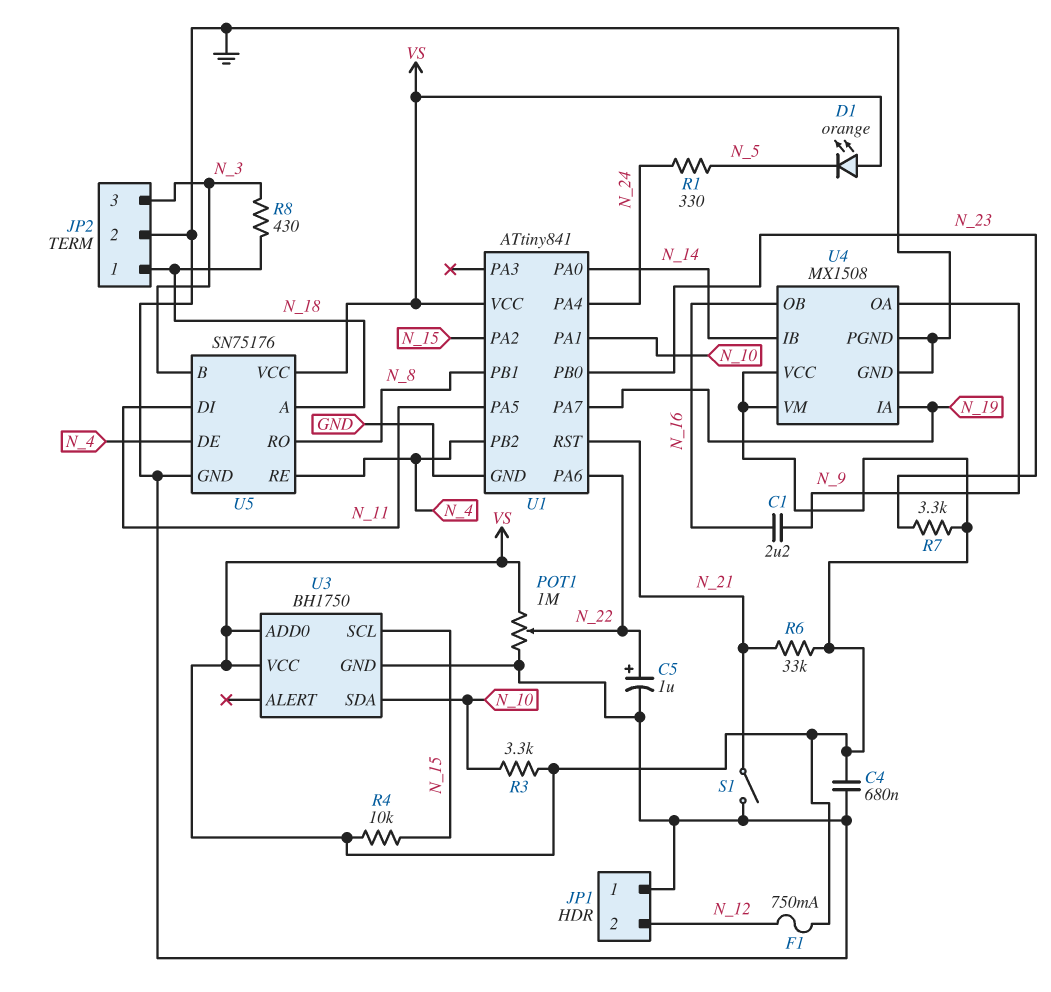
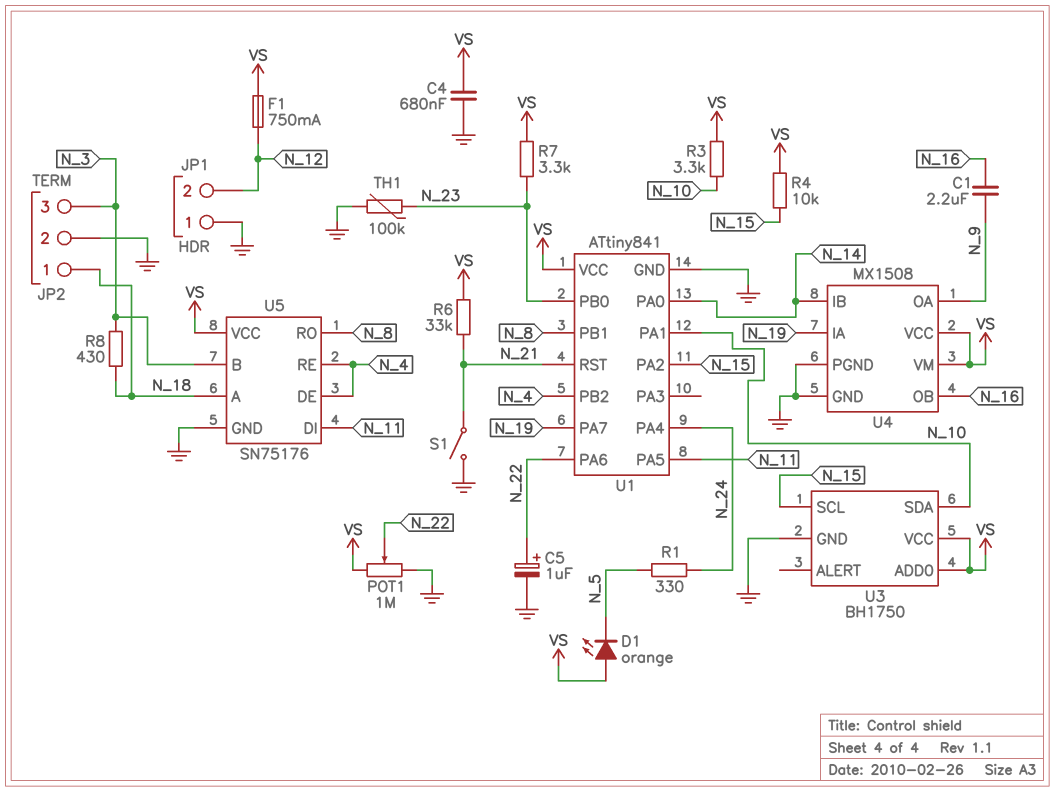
TH1: none -> 100k (GND, N_23)

